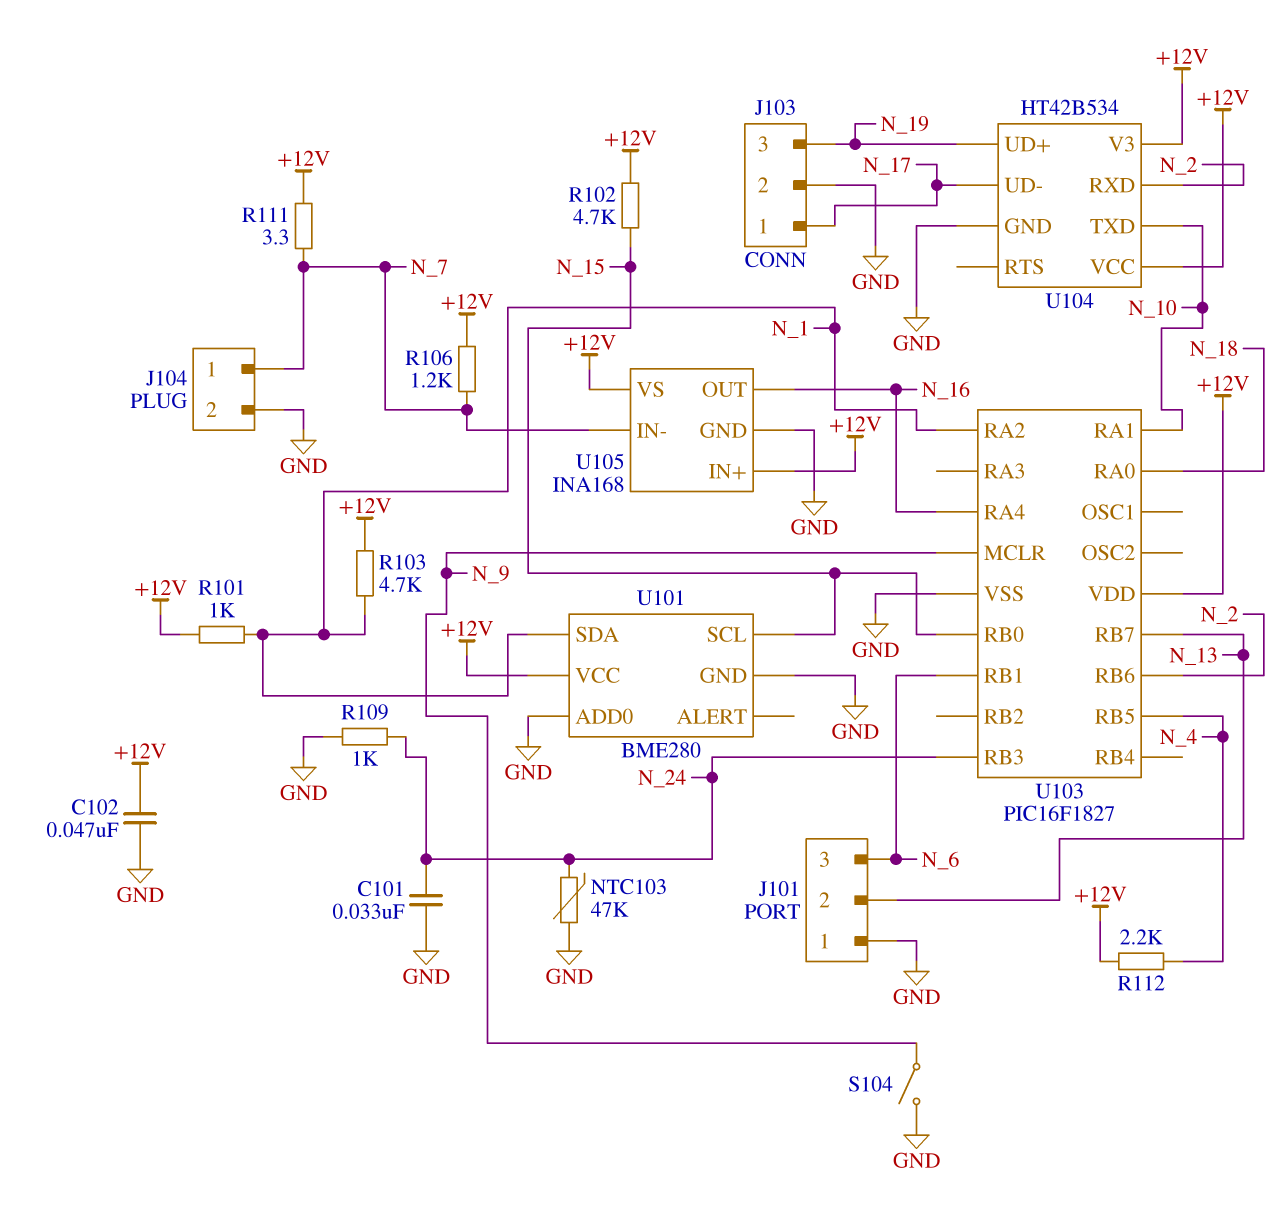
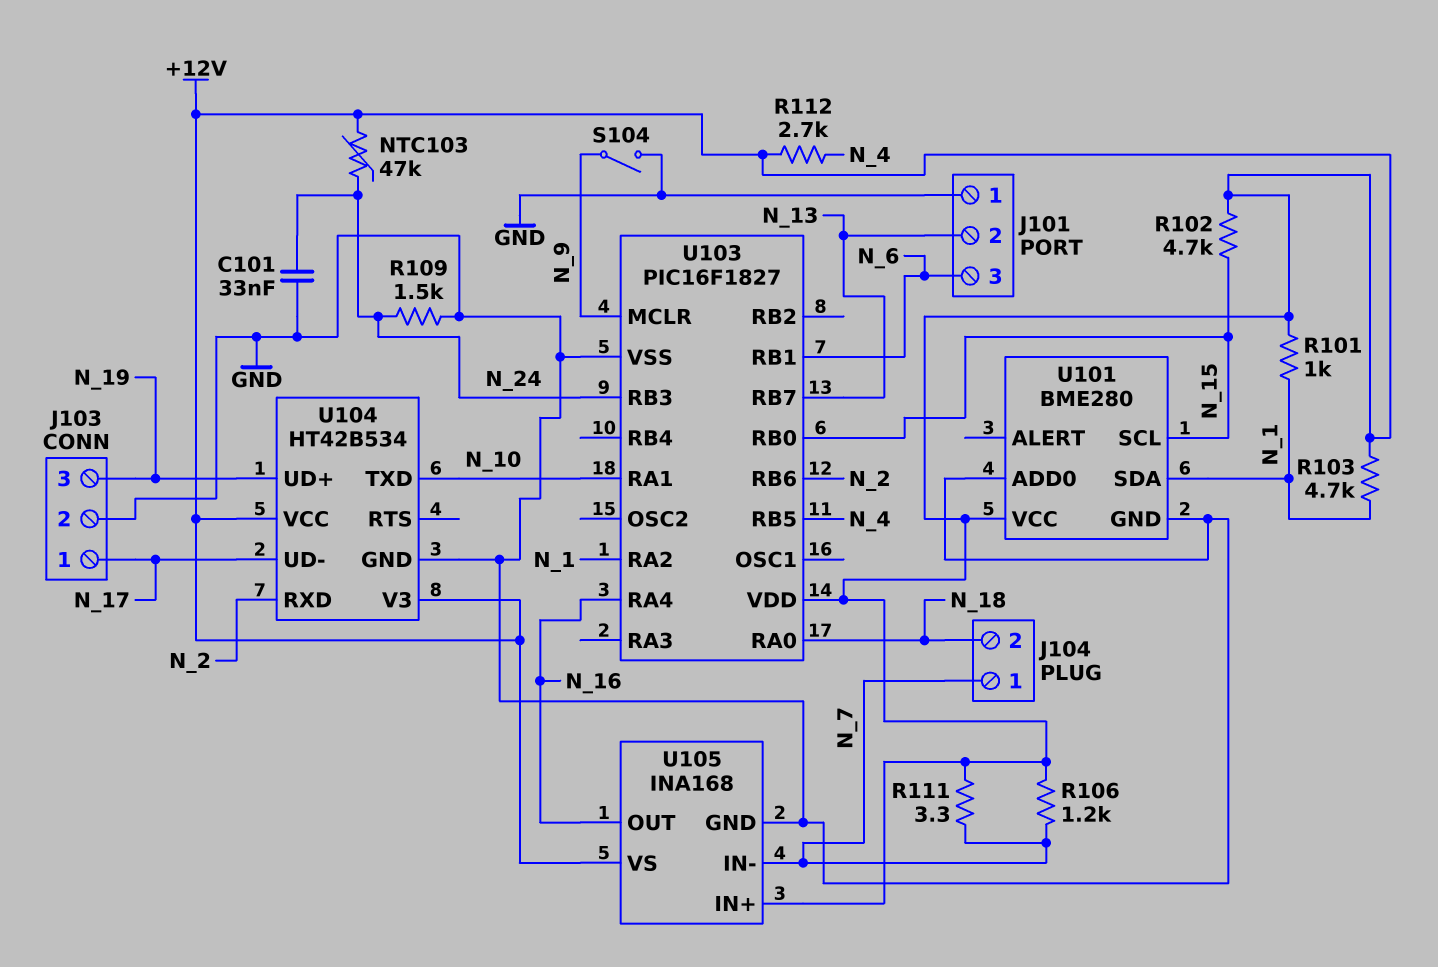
C102: 47nF (+12V, GND) -> none
J104 pin 2: GND -> N_18
NTC103: 47k (GND, N_24) -> 47k (+12V, N_24)
R109: 1k (GND, N_24) -> 1.5k (GND, N_24)
R112: 2.2k (+12V, N_4) -> 2.7k (+12V, N_4)

